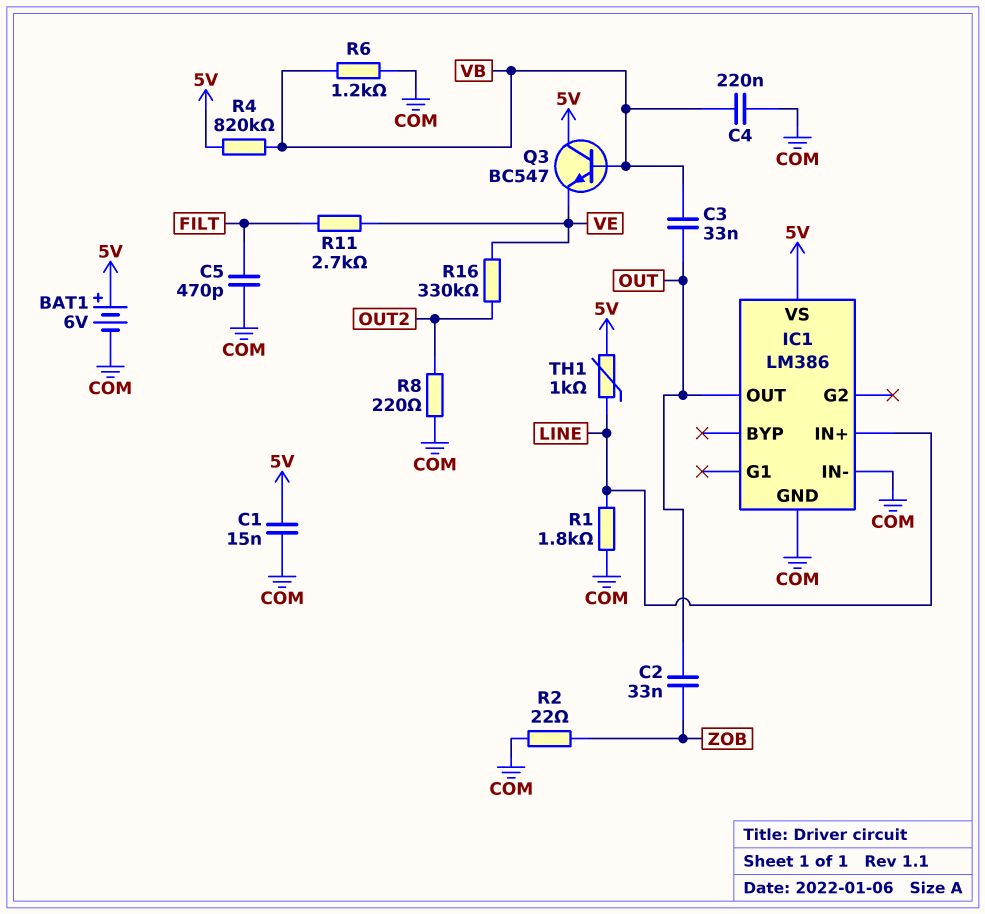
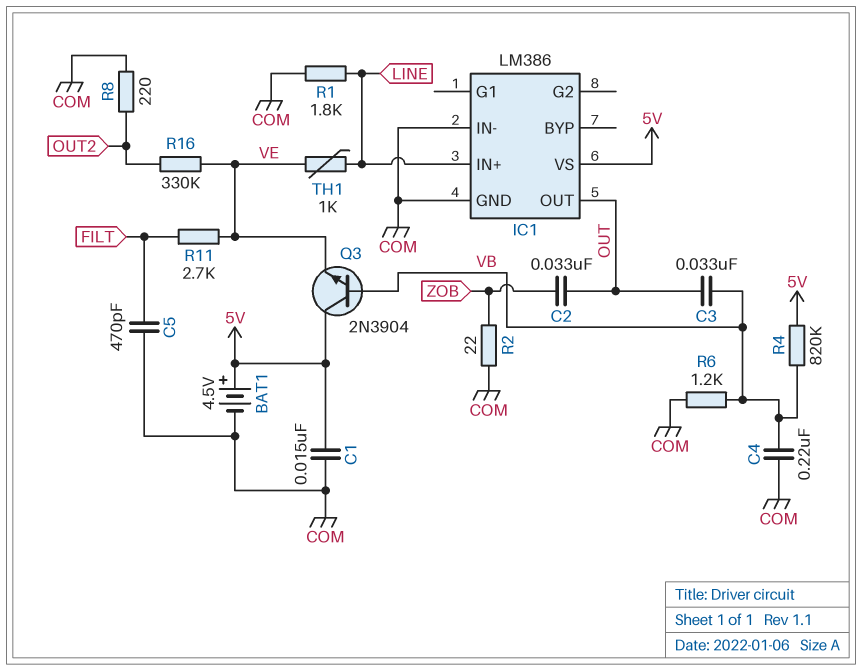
BAT1: 6V (plus 5V, minus COM) -> 4.5V (plus 5V, minus COM)
Q3: NPN BC547 (B VB, C 5V, E VE) -> NPN 2N3904 (B VB, C 5V, E VE)
TH1: 1k (5V, LINE) -> 1k (LINE, VE)

